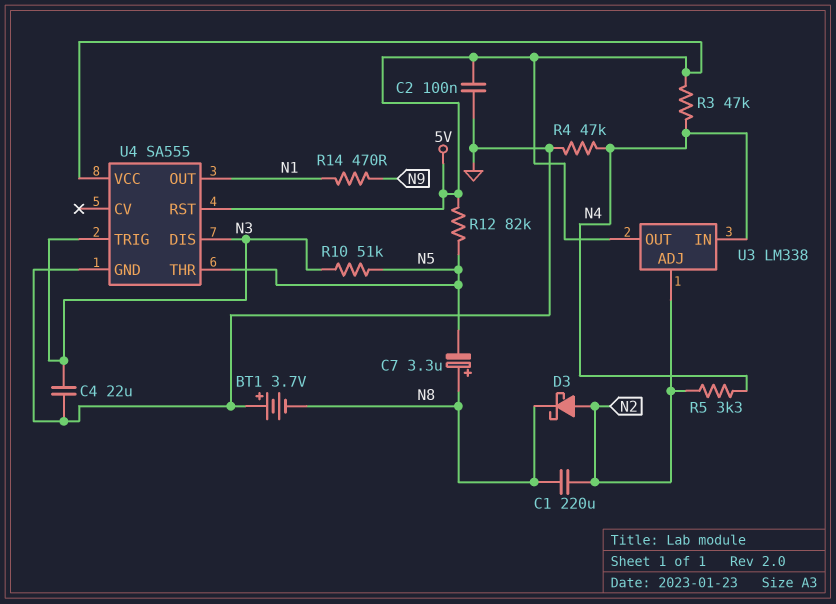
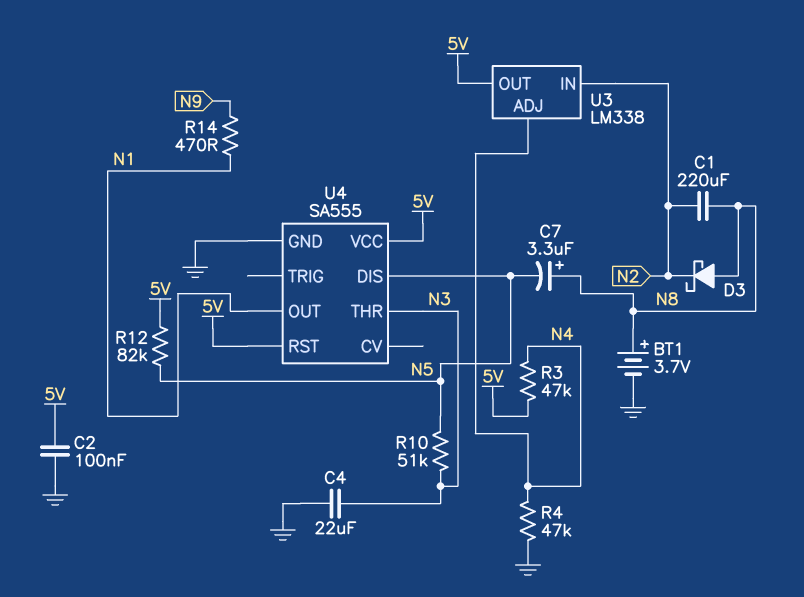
BT1: 3.7V (plus GND, minus N8) -> 3.7V (plus N8, minus GND)
D3: schottky (A N2, K N8) -> schottky (A N8, K N2)
R5: 3.3k (N2, N4) -> none
U3 pin ADJ: N2 -> N4
U3 pin IN: N4 -> N2
U4 pin DIS: N3 -> N5
U4 pin THR: N5 -> N3
U4 pin TRIG: N3 -> none

